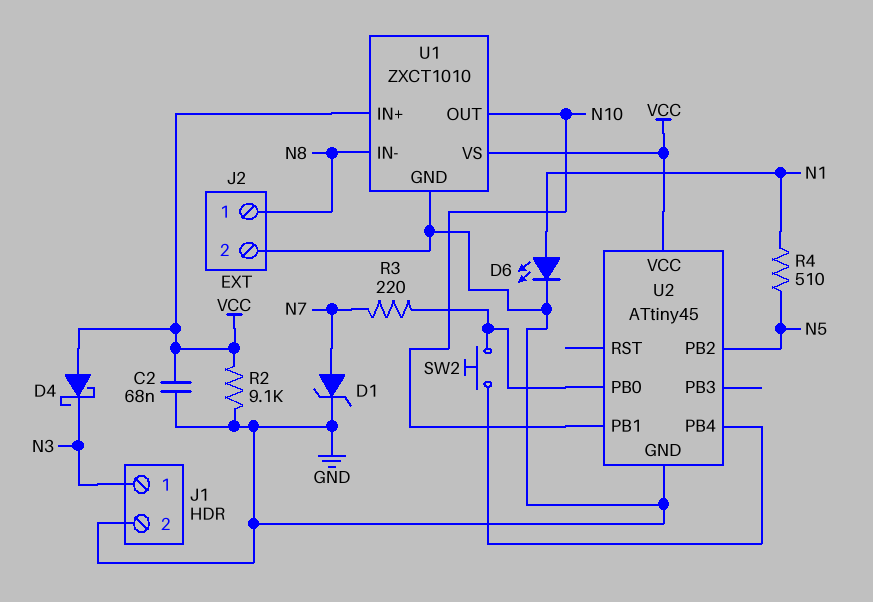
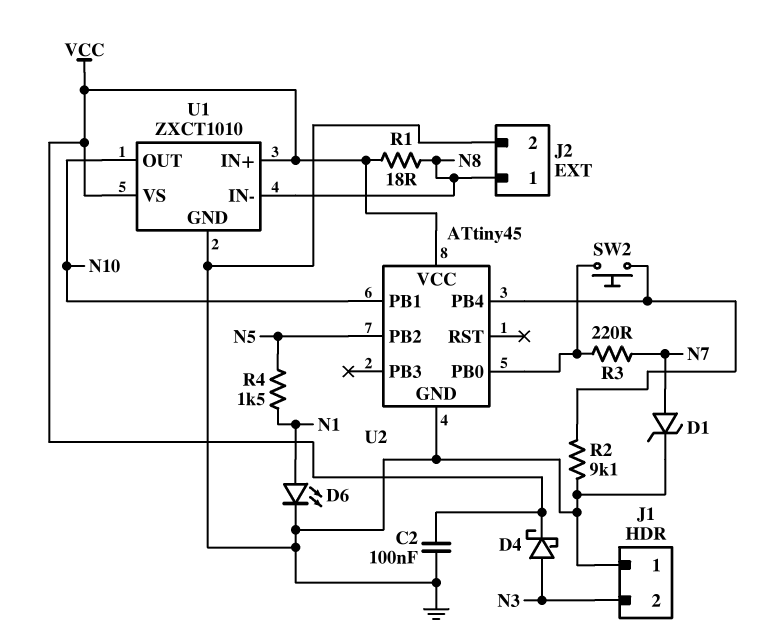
C2: 68nF (GND, VCC) -> 100nF (GND, VCC)
D4: schottky (A VCC, K N3) -> schottky (A N3, K VCC)
J1 pin 1: N3 -> GND
J1 pin 2: GND -> N3
R1: none -> 18 (N8, VCC)
R2: 9.1k (GND, VCC) -> 9.1k (GND, U2/PB4)
R4: 510 (N1, N5) -> 1.5k (N1, N5)

